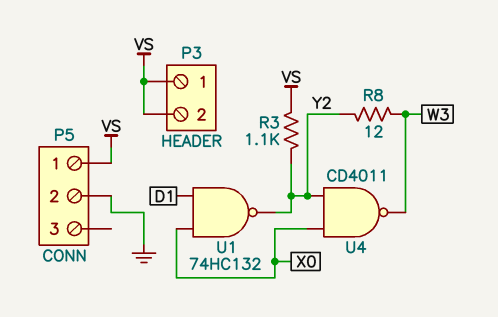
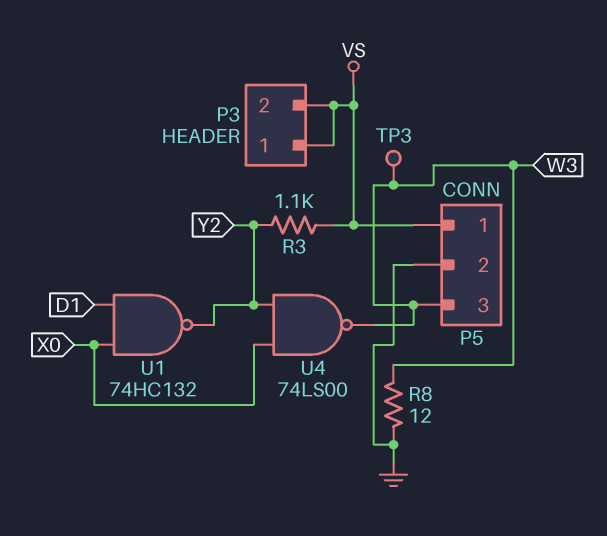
P5 pin 3: none -> W3
R8: 12 (W3, Y2) -> 12 (GND, W3)
TP3: none -> test point (W3)
U4: NAND CD4011 (in X0, in Y2, out W3) -> NAND 74LS00 (in X0, in Y2, out W3)

